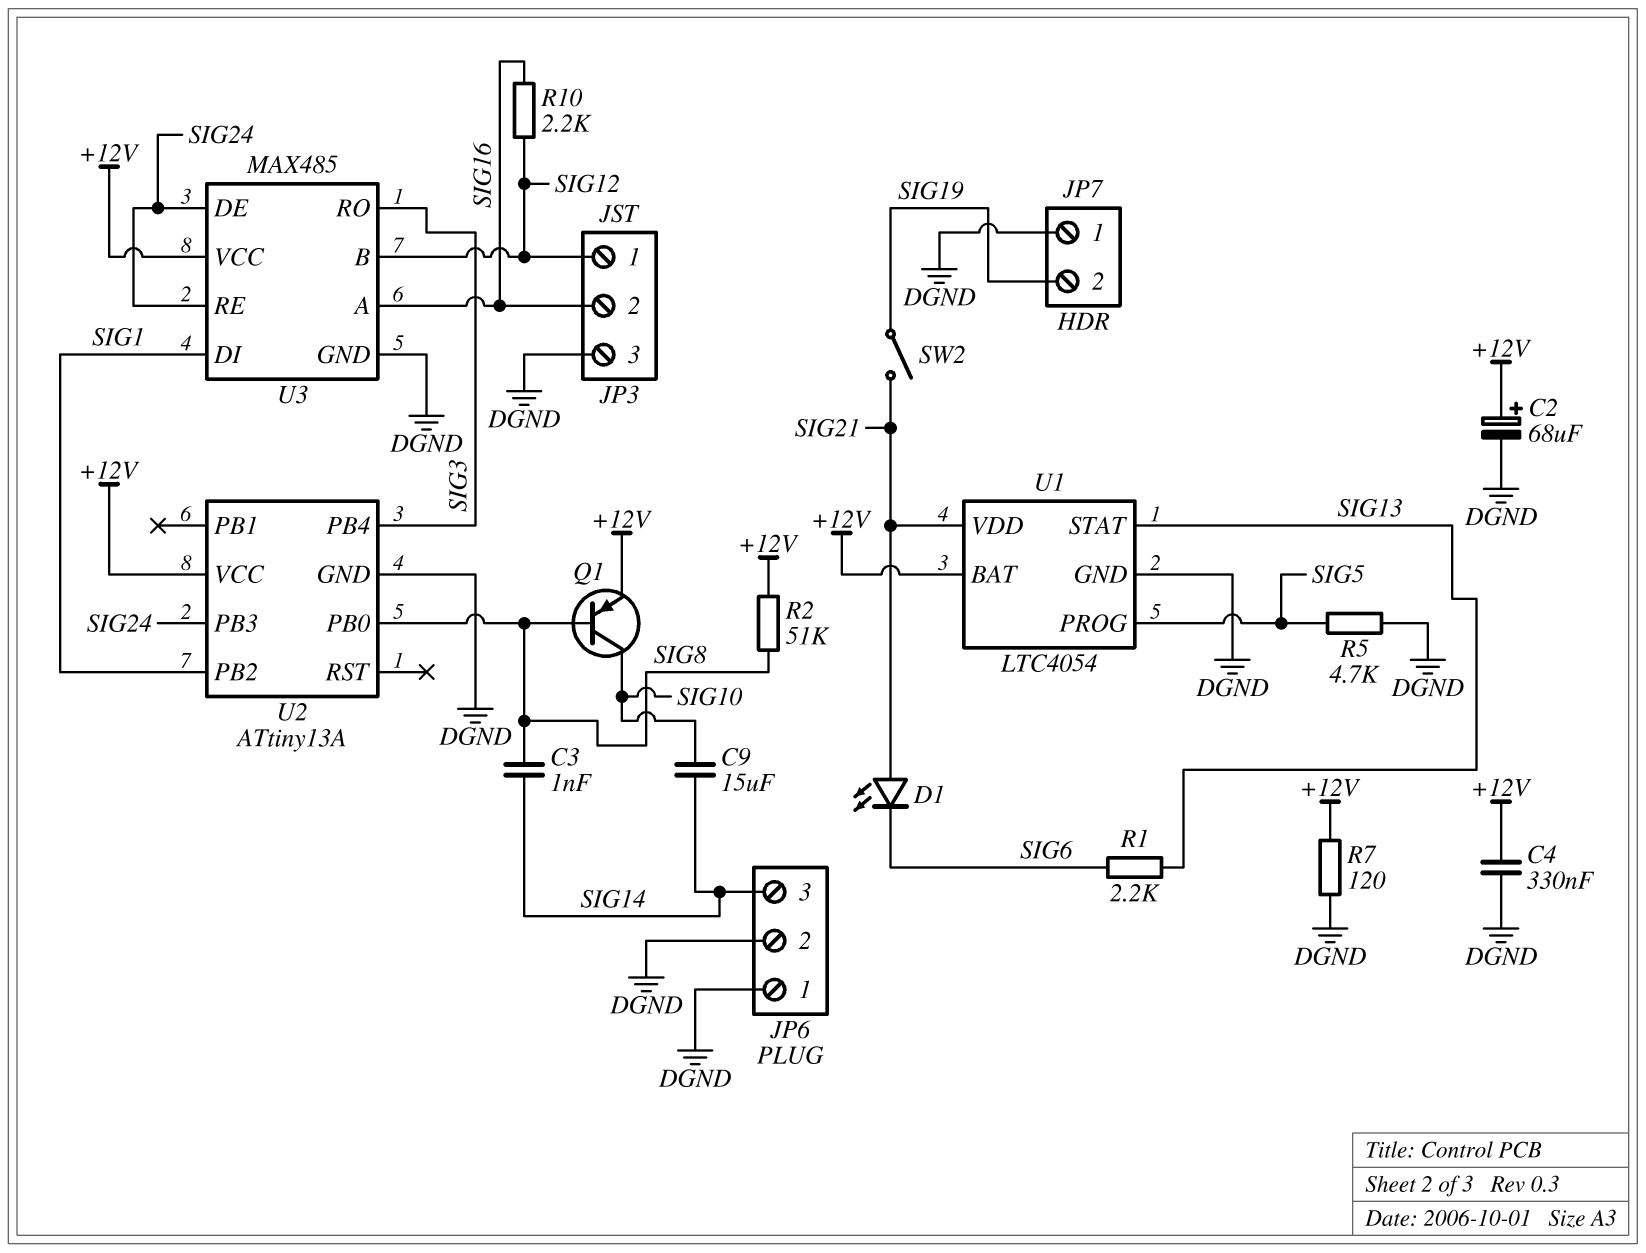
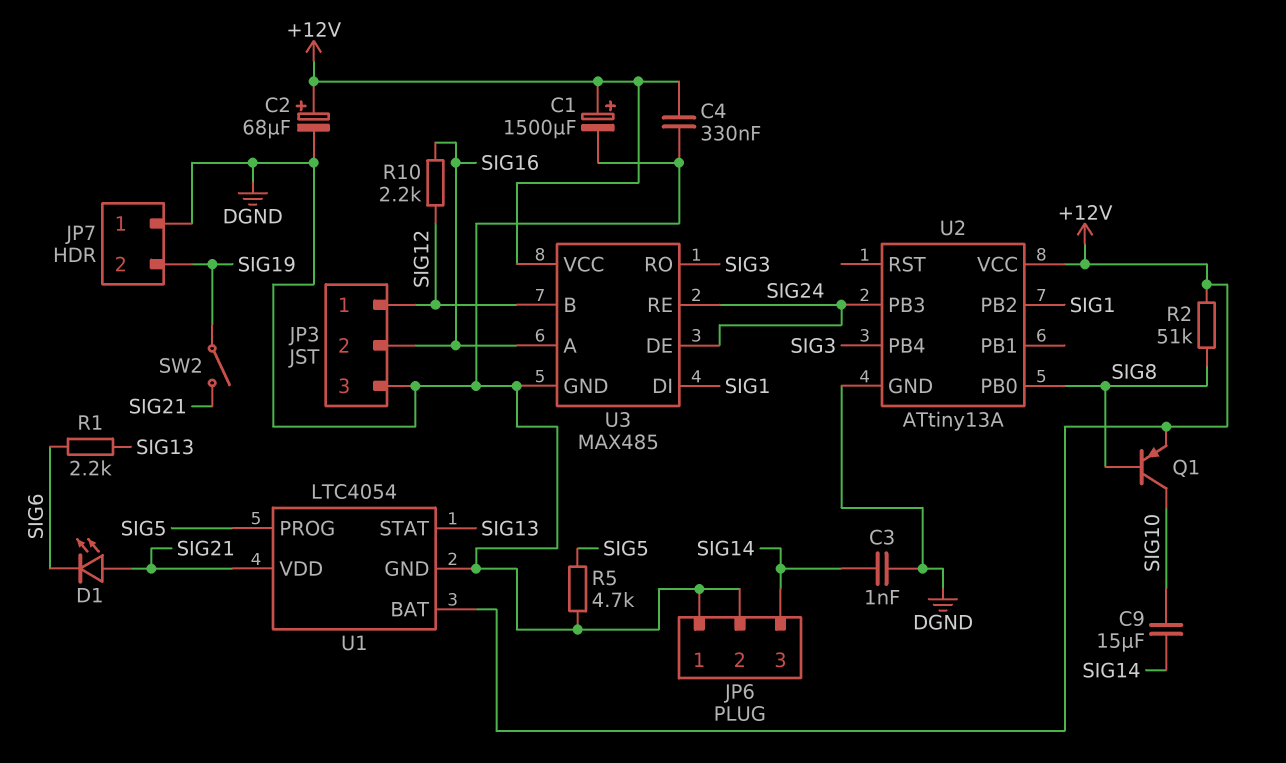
C1: none -> 1500uF (plus +12V, minus DGND)
C3: 1nF (SIG8, SIG14) -> 1nF (DGND, SIG14)
R7: 120 (+12V, DGND) -> none

